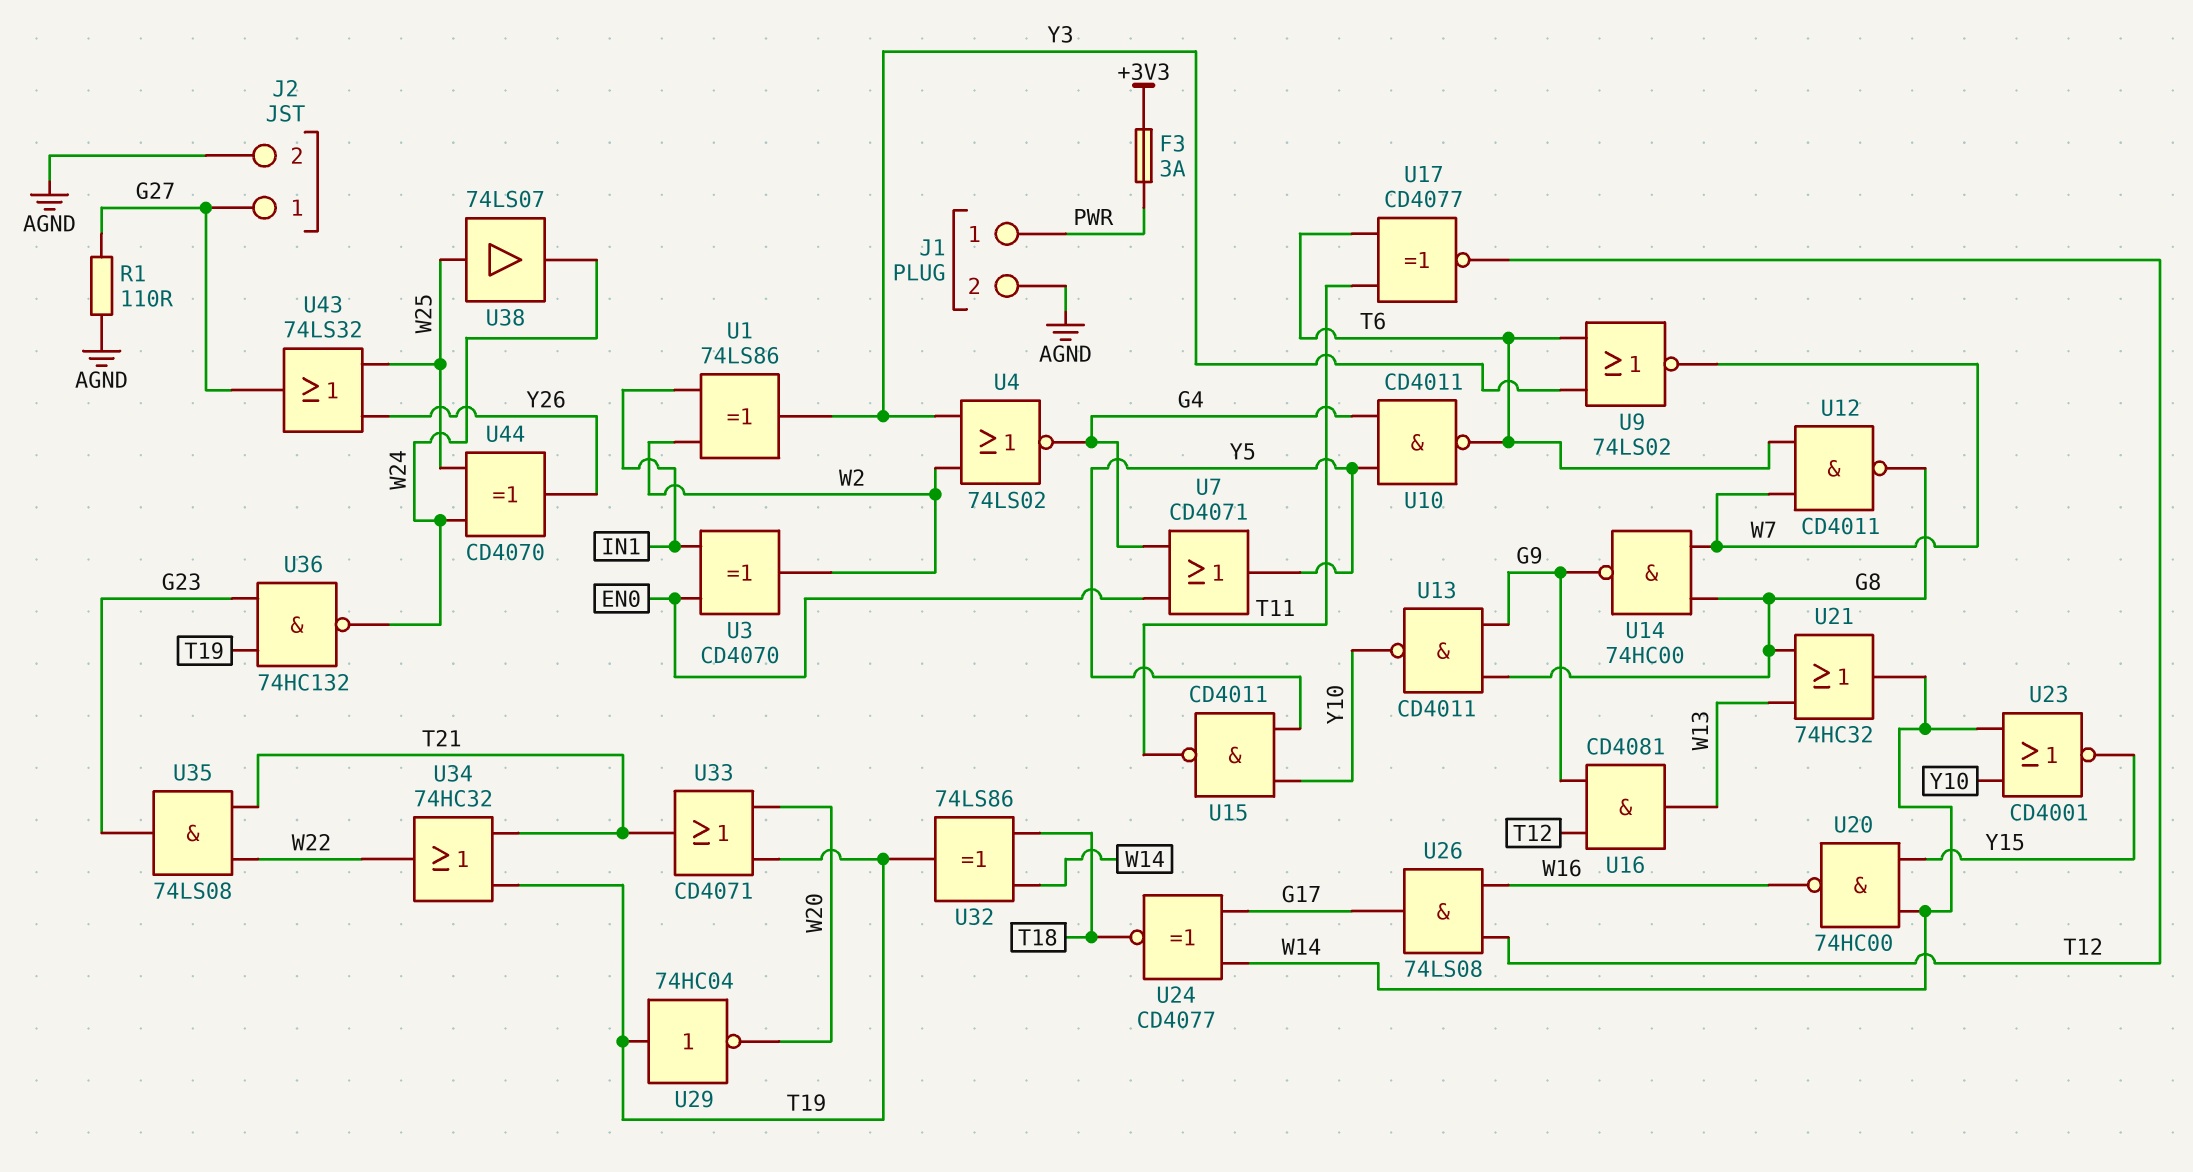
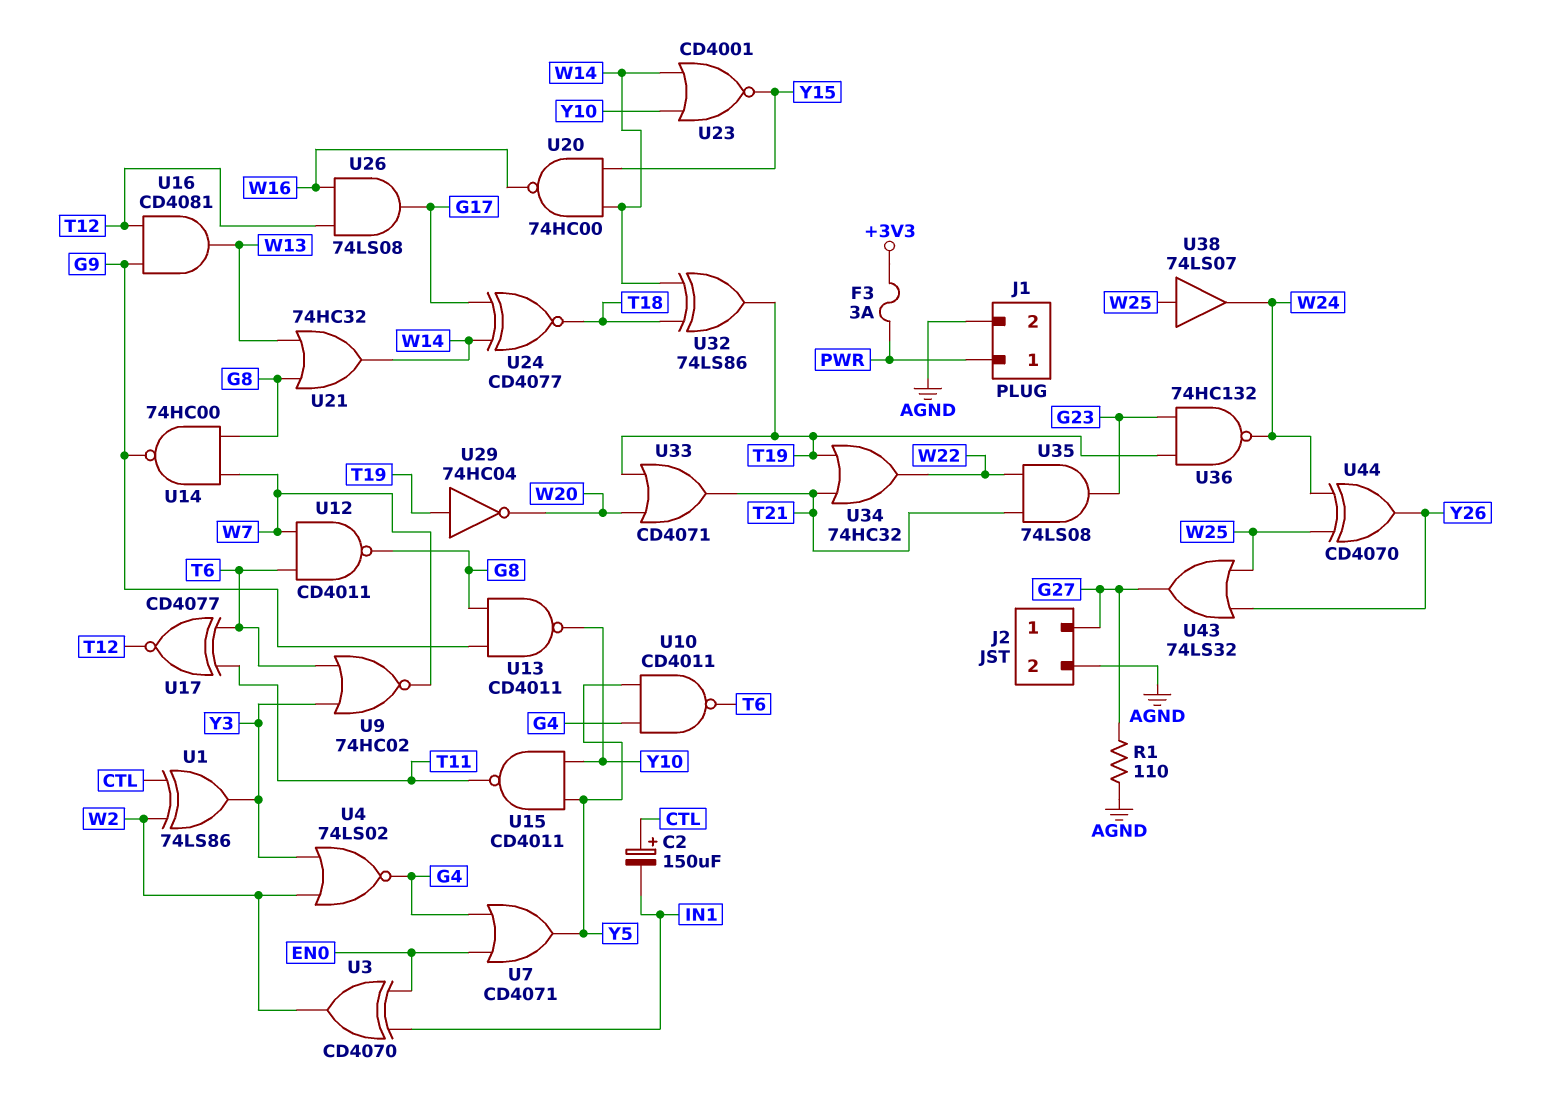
C2: none -> 150uF (plus CTL, minus IN1)
U1: XOR 74LS86 (in IN1, in W2, out Y3) -> XOR 74LS86 (in CTL, in W2, out Y3)
U9: NOR 74LS02 (in T6, in Y3, out W7) -> NOR 74HC02 (in T6, in Y3, out W7)

